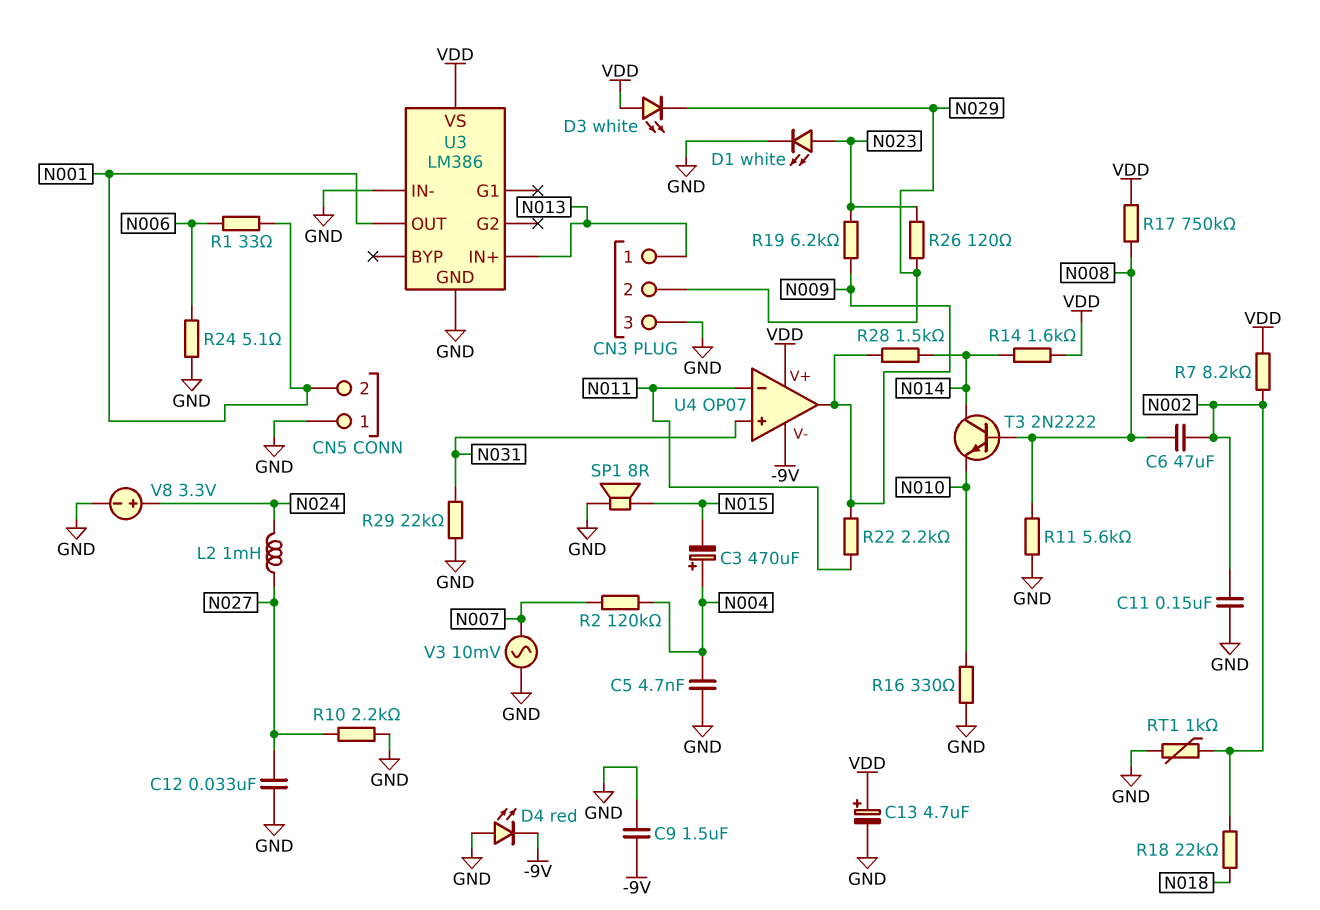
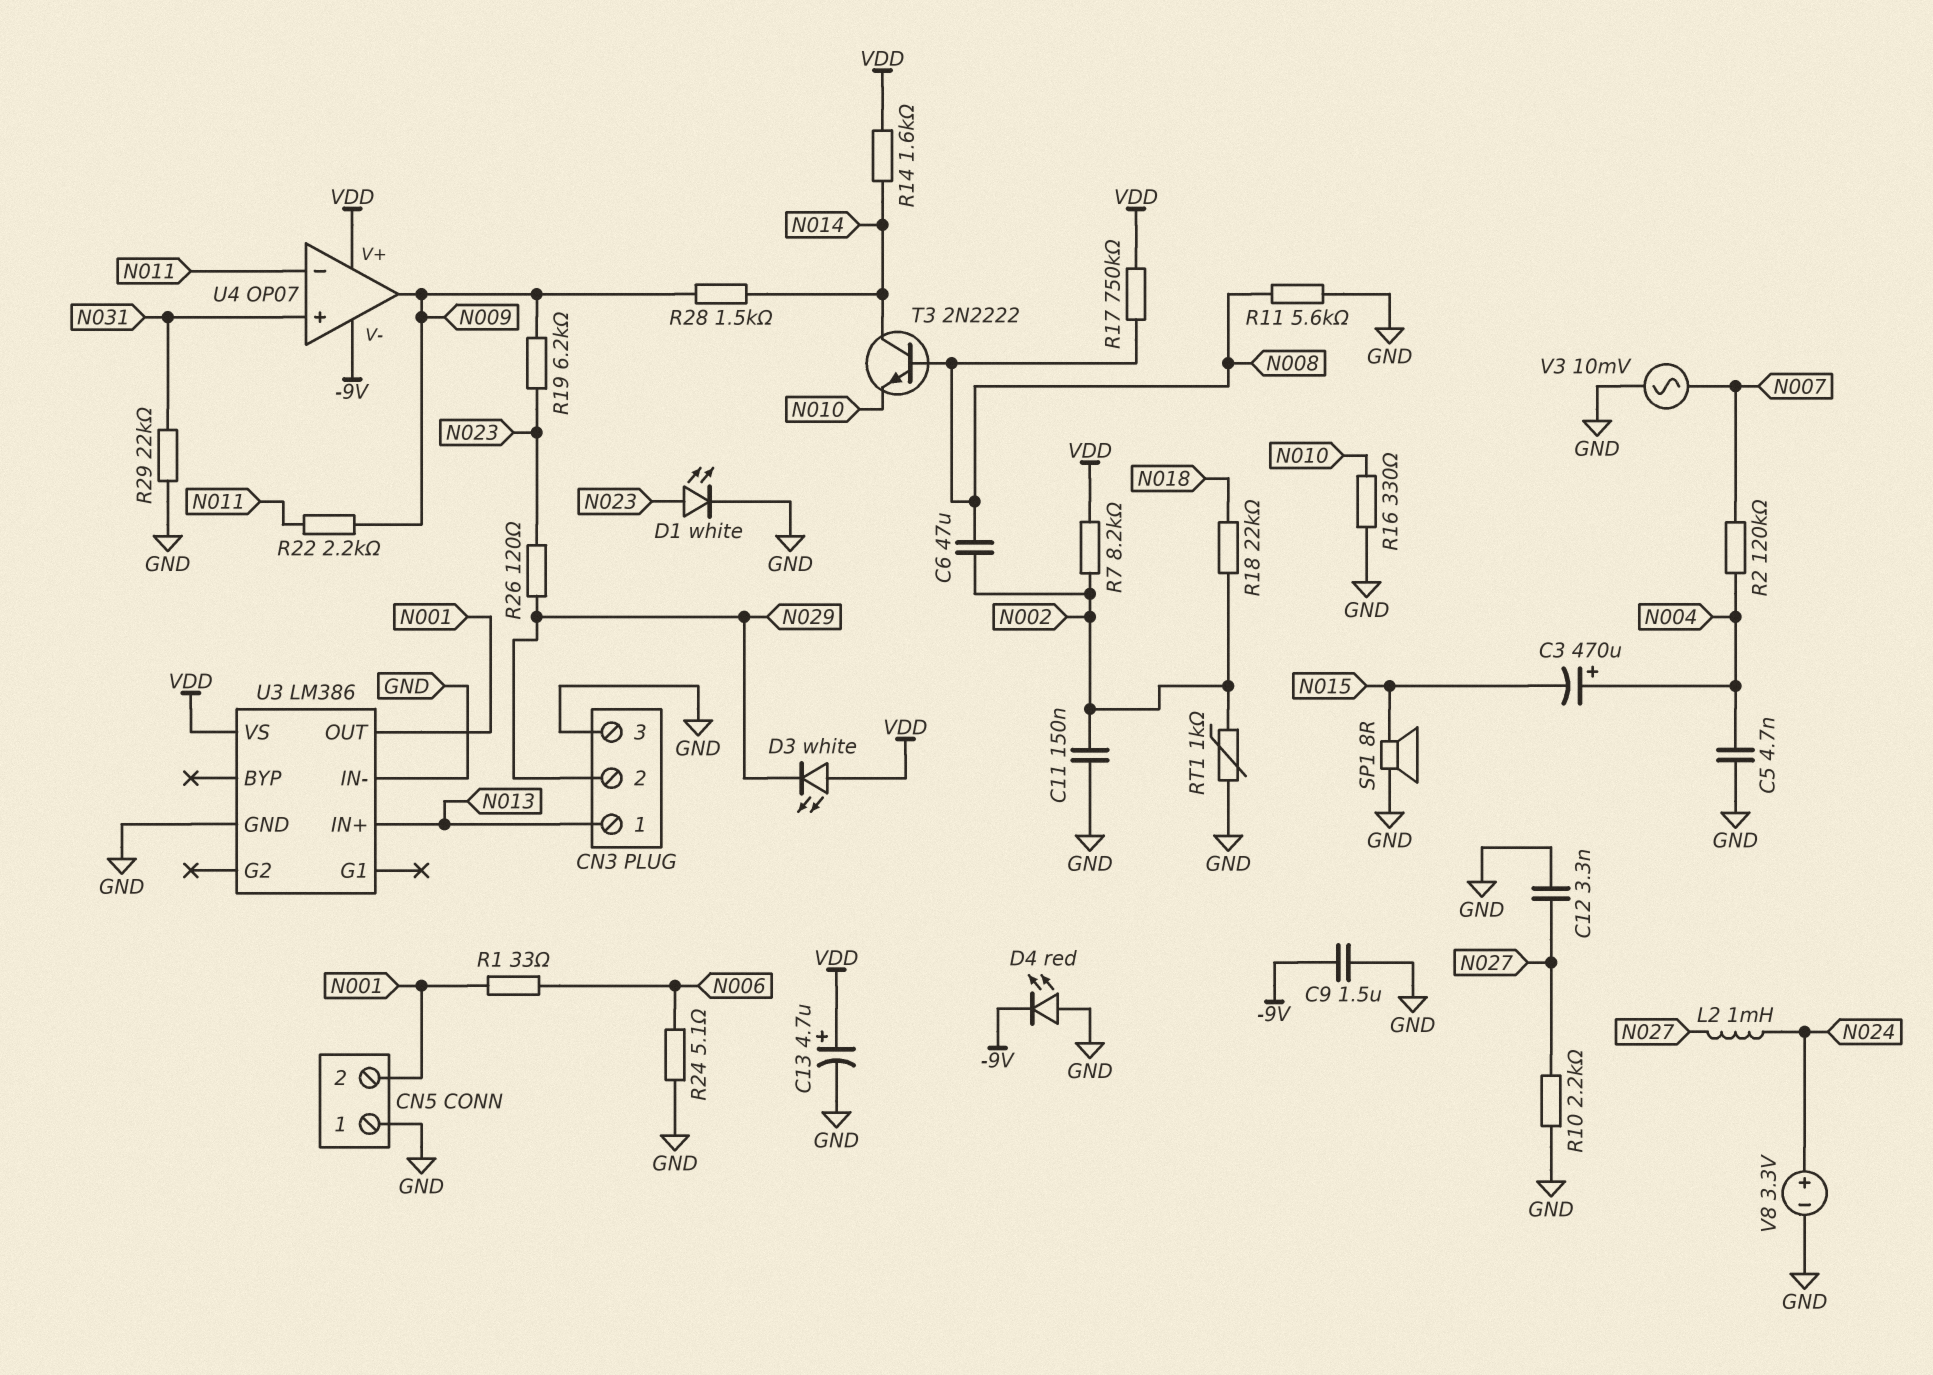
C12: 33nF (GND, N027) -> 3.3nF (GND, N027)

